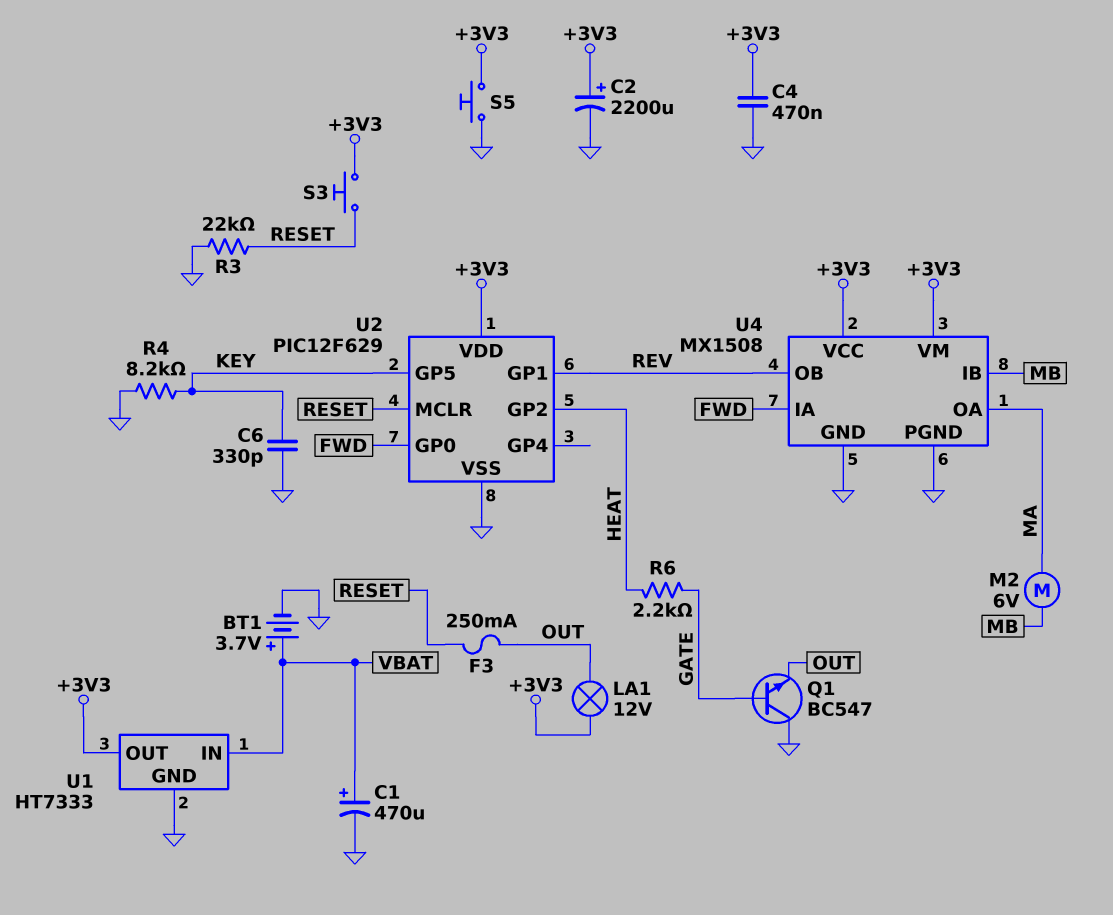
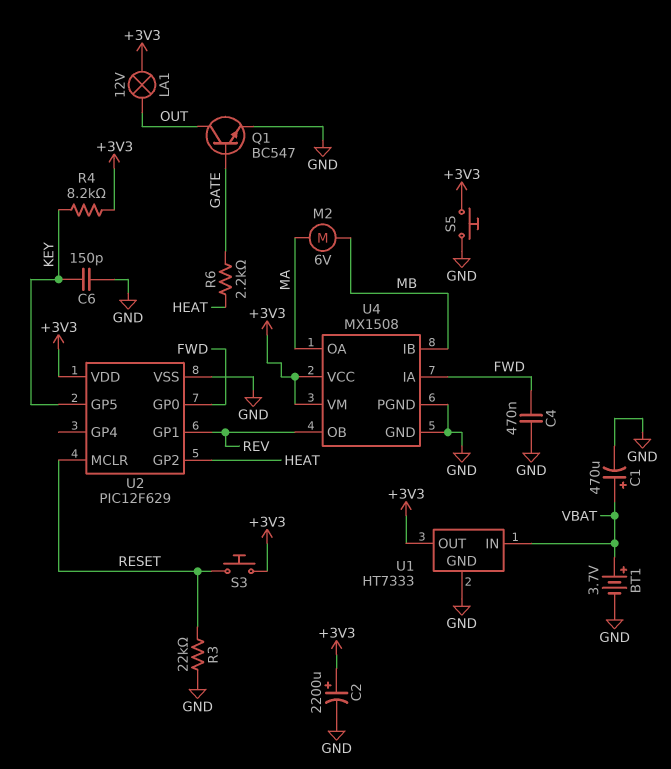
C4: 470nF (+3V3, GND) -> 470nF (FWD, GND)
C6: 330pF (GND, KEY) -> 150pF (GND, KEY)
F3: 250mA (OUT, RESET) -> none
Q1: NPN BC547 (B GATE, C GND, E OUT) -> NPN BC547 (B GATE, C OUT, E GND)
R4: 8.2k (GND, KEY) -> 8.2k (+3V3, KEY)

